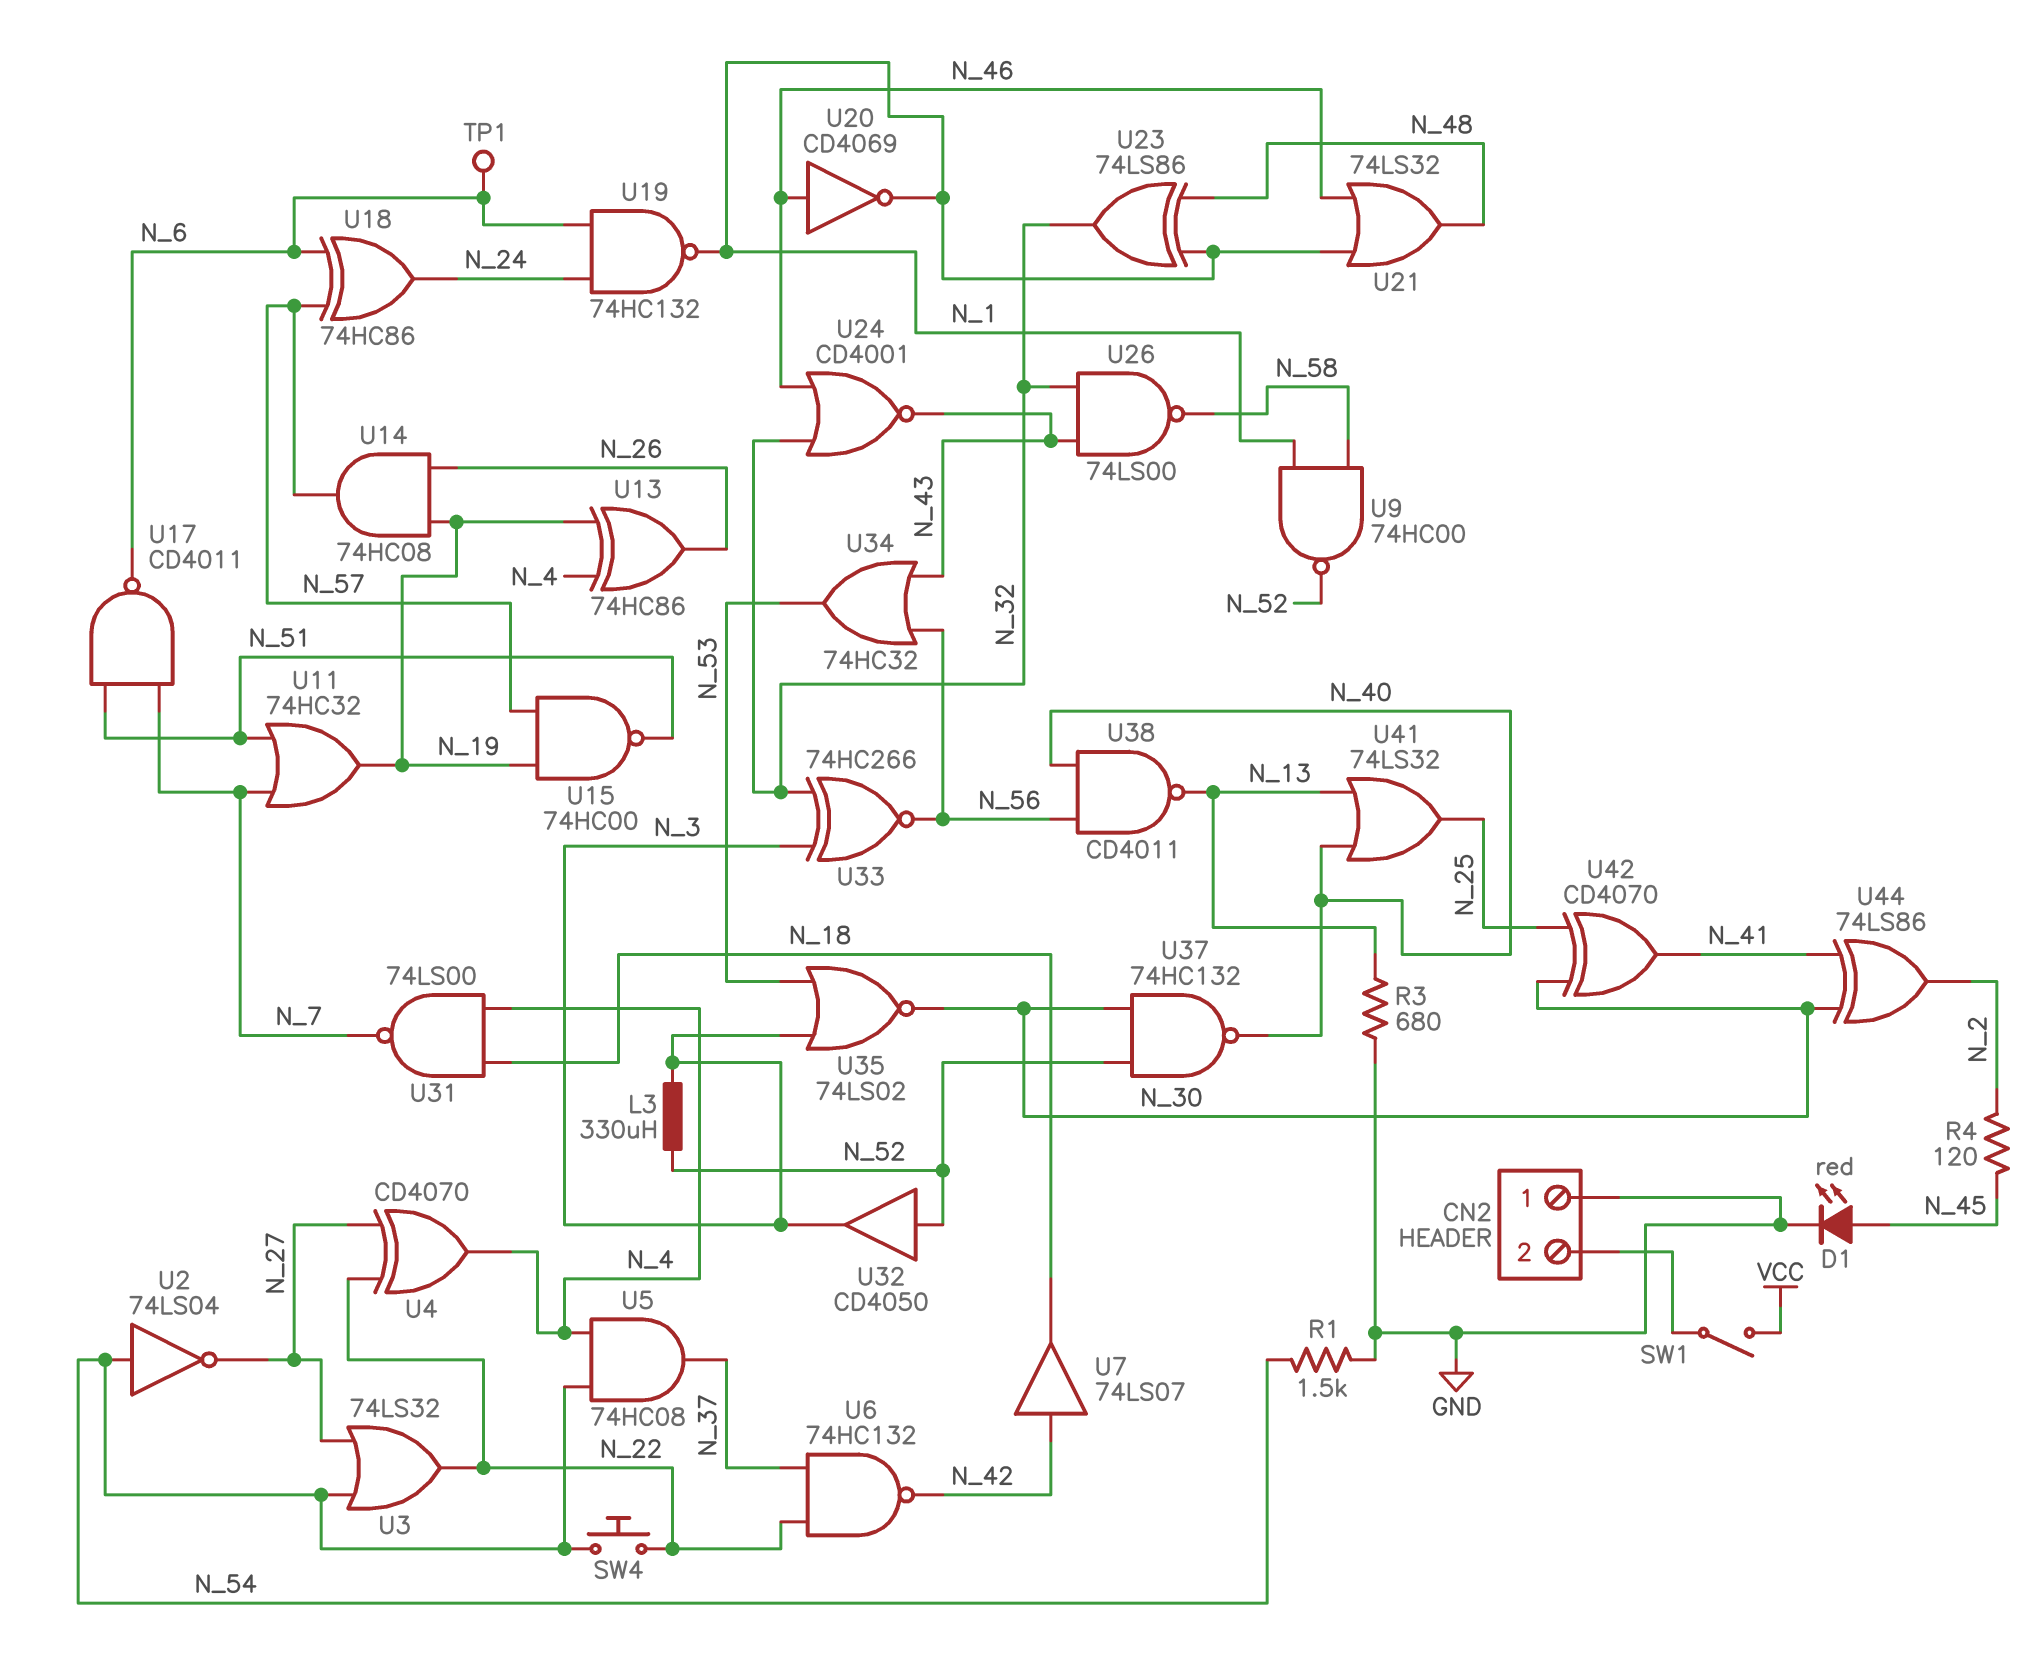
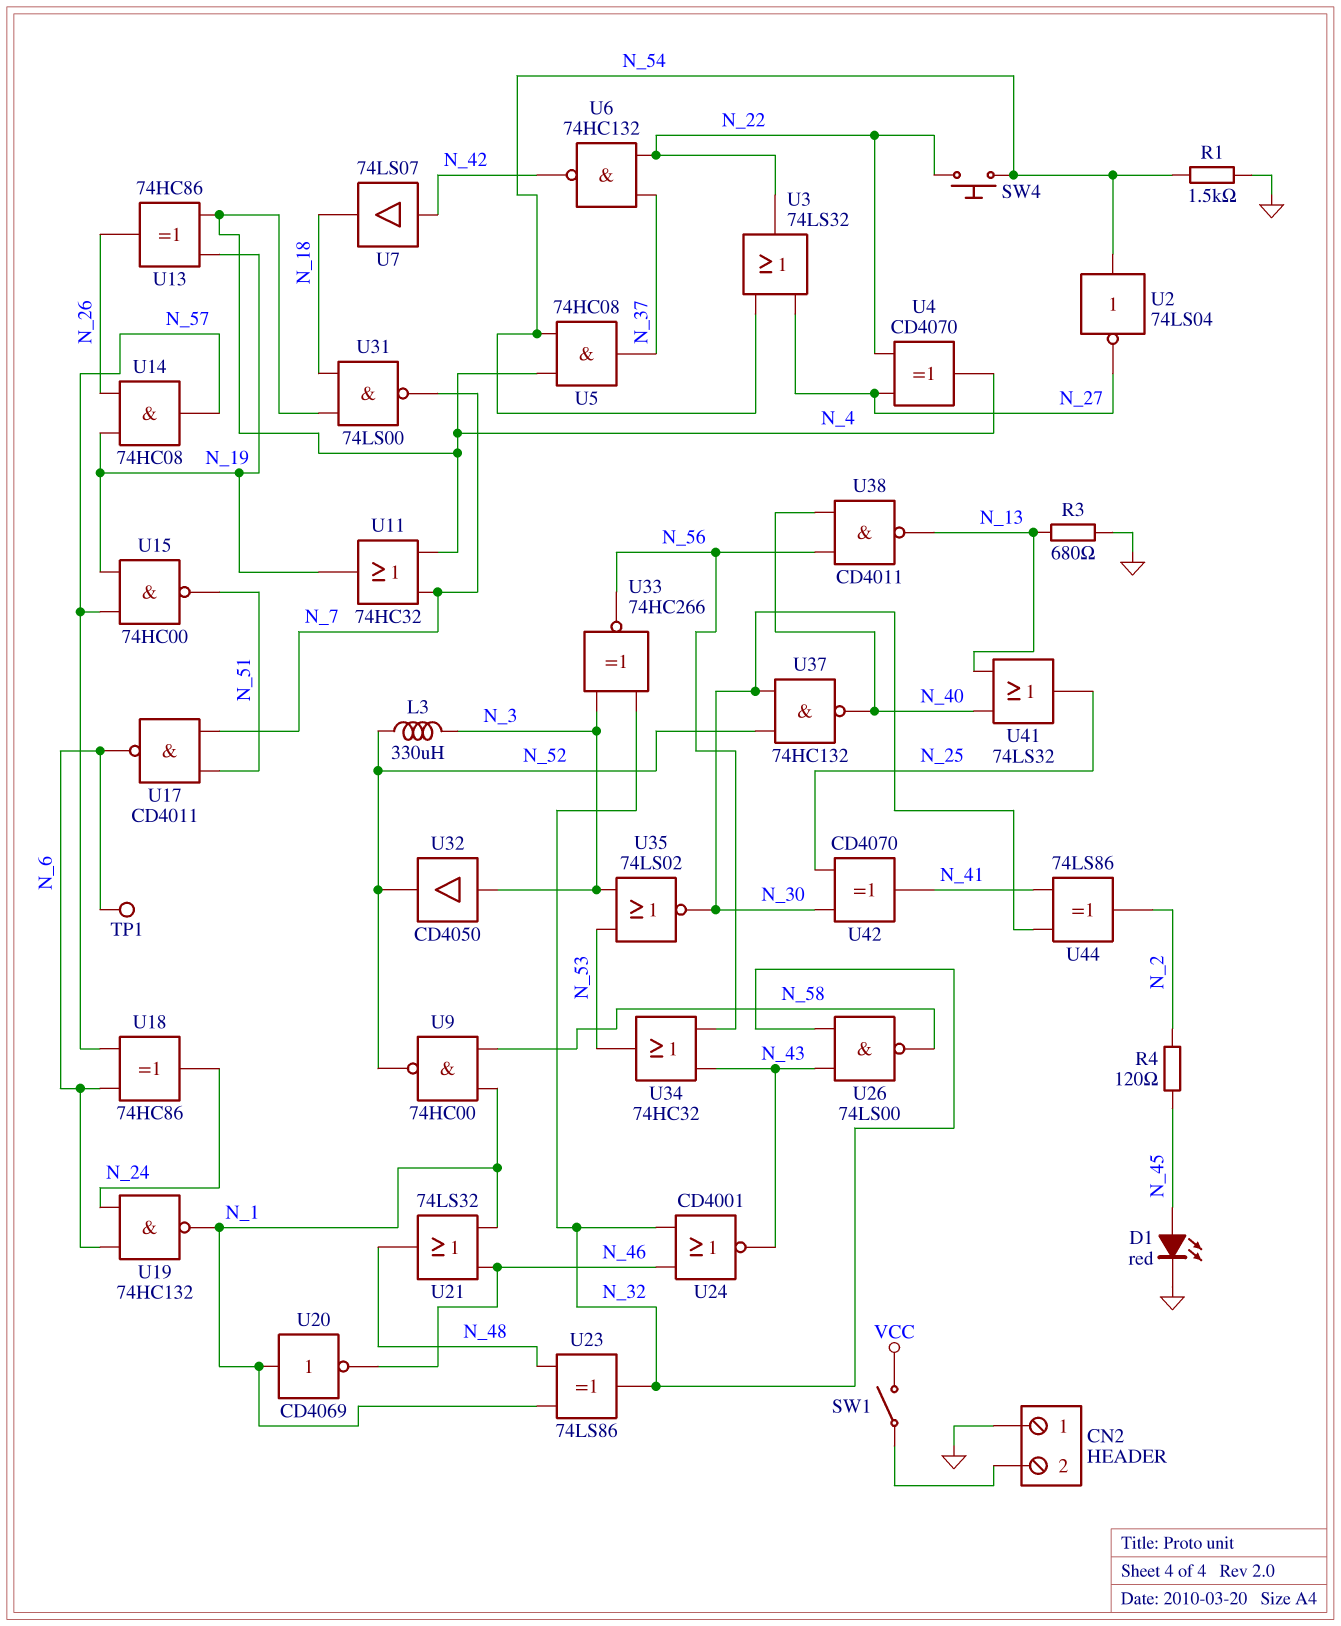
U11: OR 74HC32 (in N_7, in N_51, out N_19) -> OR 74HC32 (in N_4, in N_7, out N_19)
U20: NOT CD4069 (in N_46, out N_1) -> NOT CD4069 (in N_1, out N_46)
U32: buffer CD4050 (in N_52, out N_3) -> buffer CD4050 (in N_3, out N_52)

